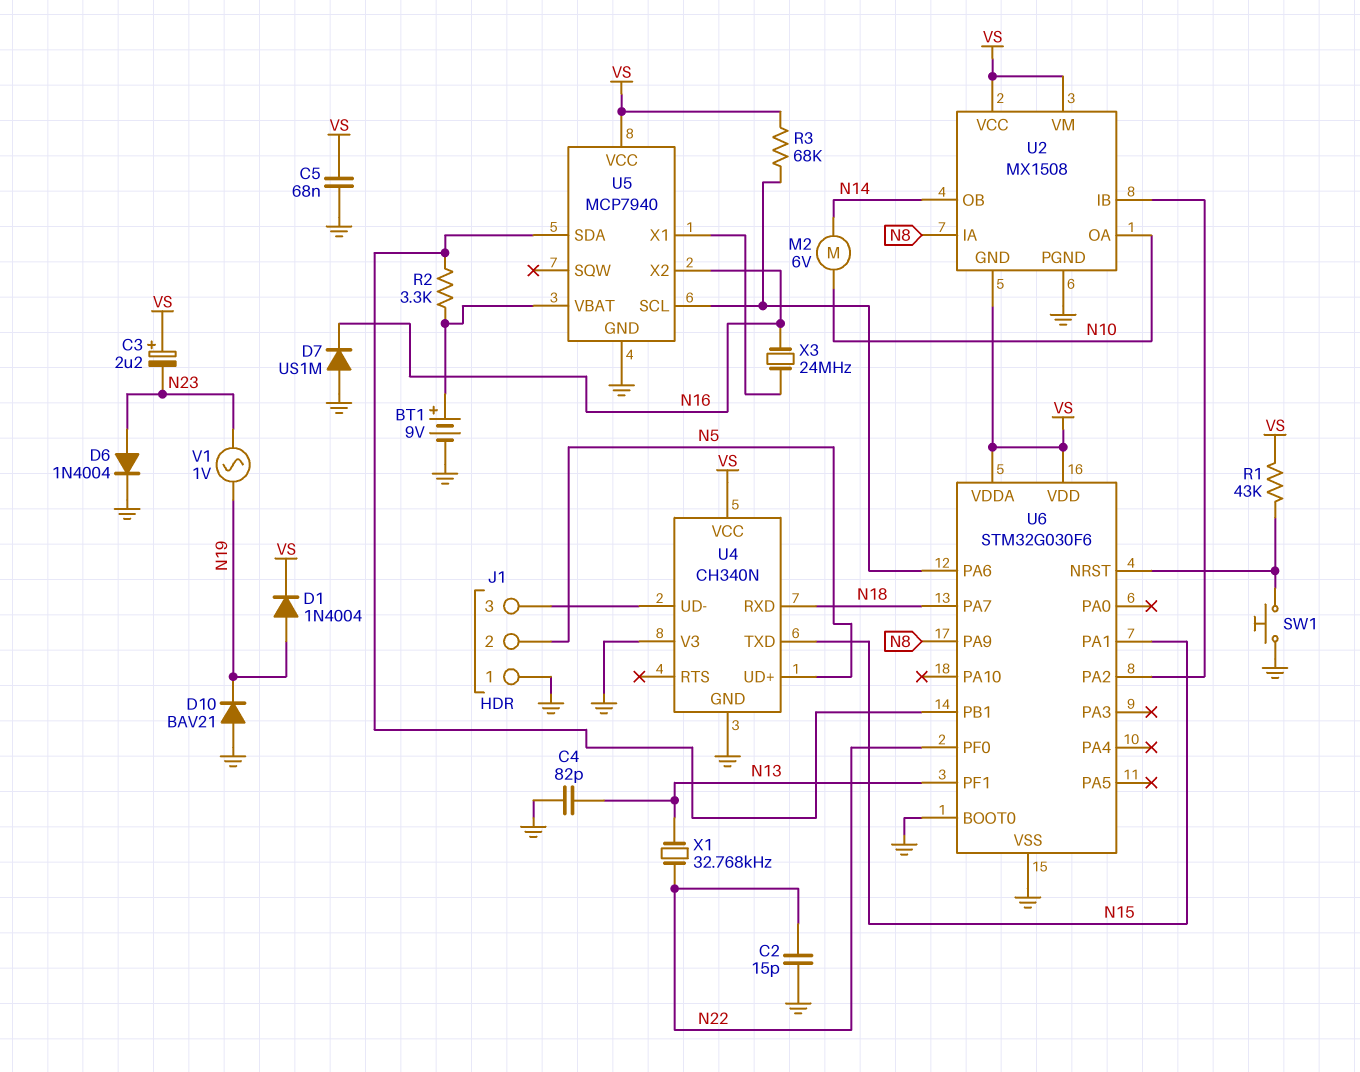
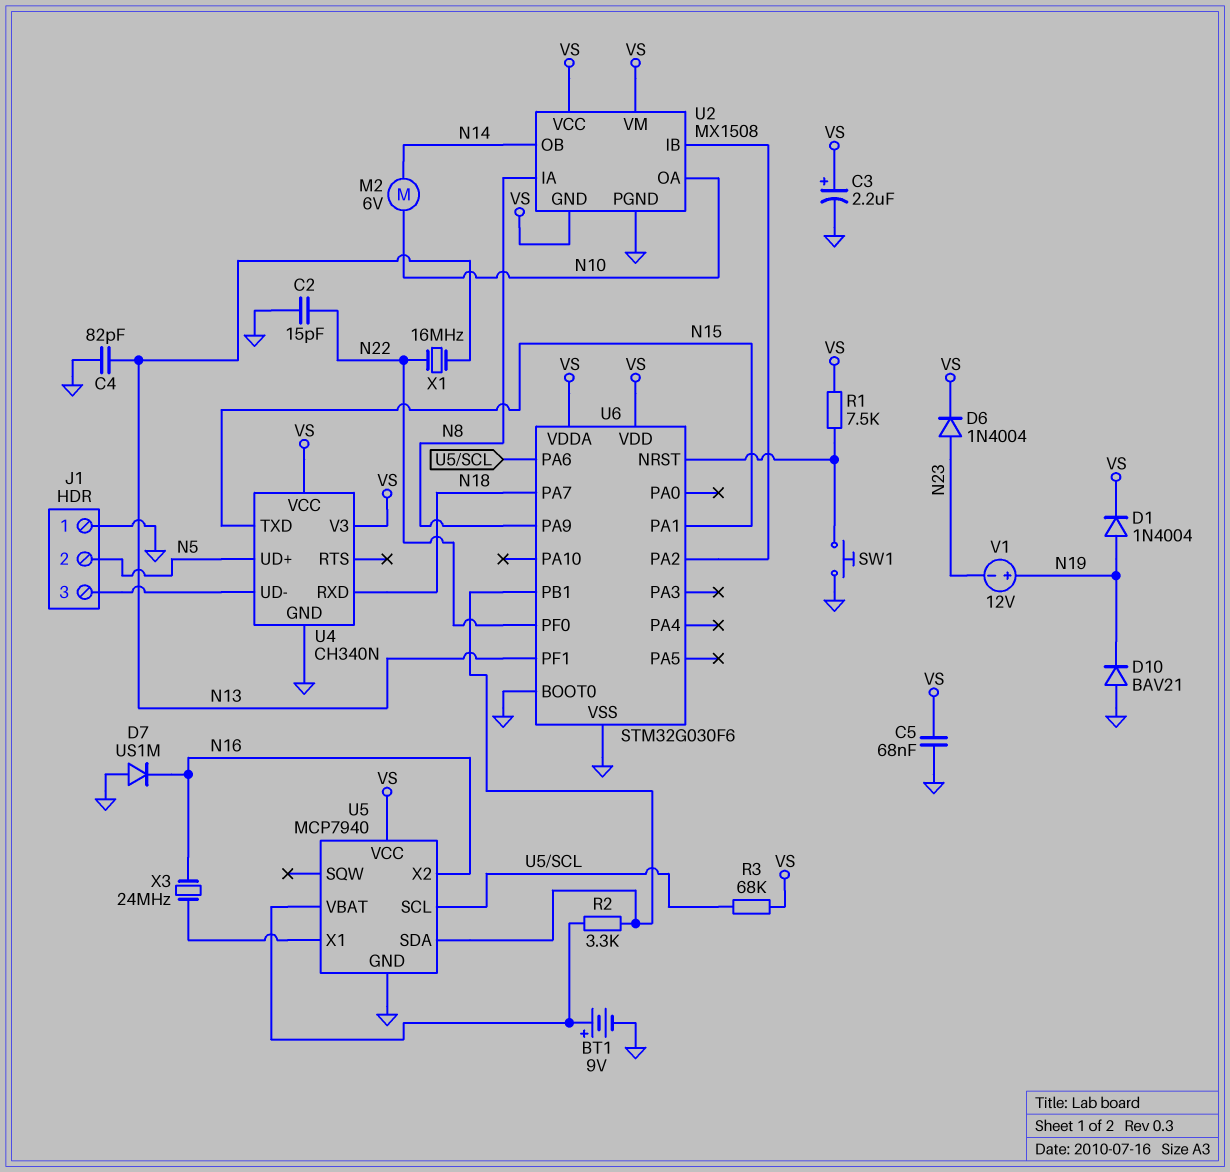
C3: 2.2uF (plus VS, minus N23) -> 2.2uF (plus VS, minus GND)
D6: diode 1N4004 (A N23, K GND) -> diode 1N4004 (A N23, K VS)
R1: 43k (U6/NRST, VS) -> 7.5k (U6/NRST, VS)
U4 pin V3: GND -> VS
V1: AC 1V (N19, N23) -> 12V (plus N19, minus N23)
X1: 32.768kHz (N13, N22) -> 16MHz (N13, N22)

